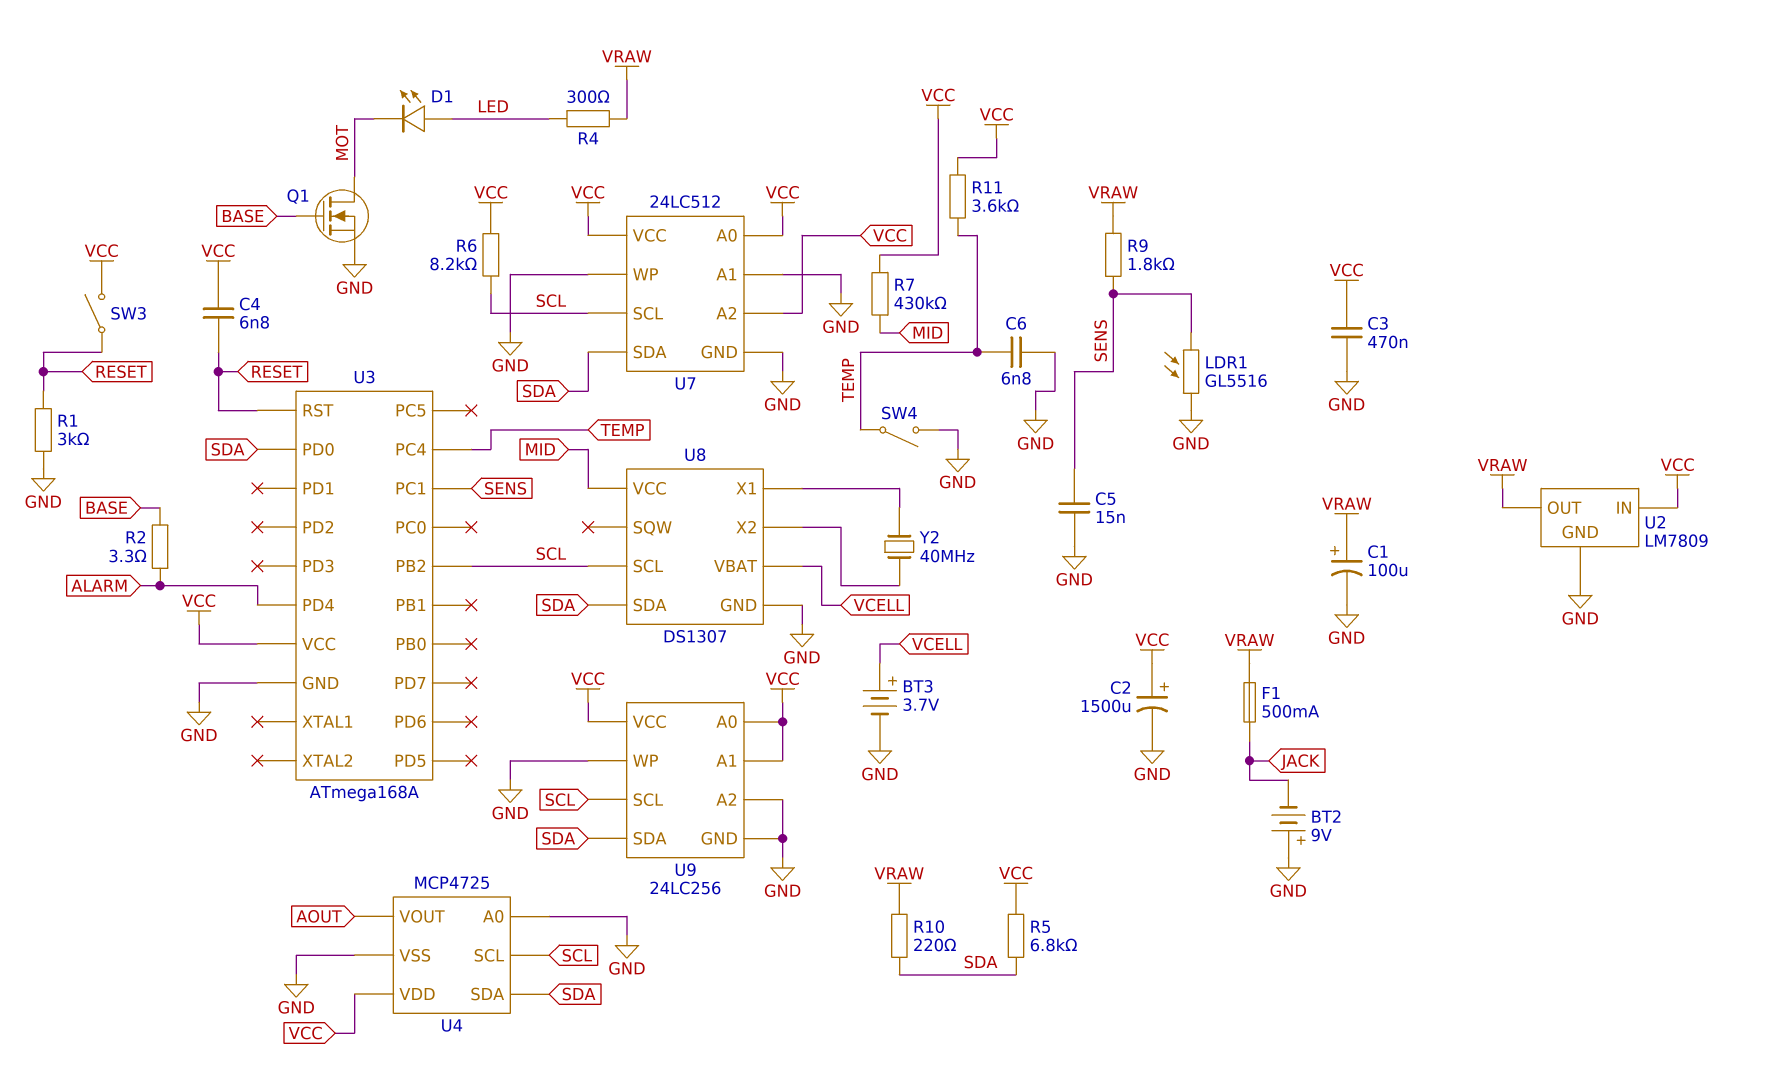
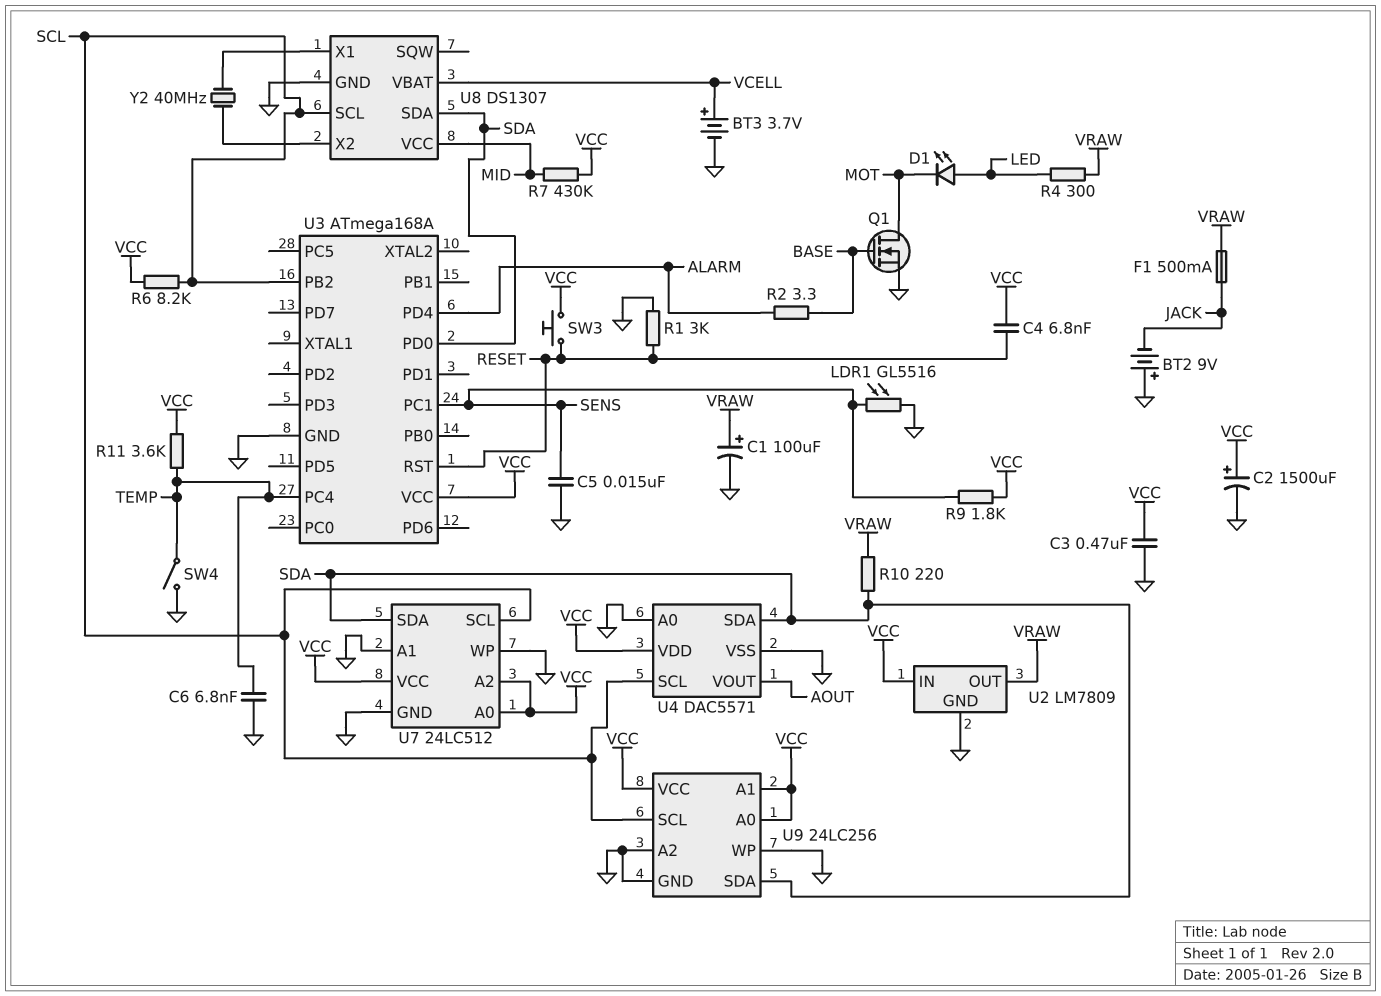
R5: 6.8k (SDA, VCC) -> none
R9: 1.8k (SENS, VRAW) -> 1.8k (SENS, VCC)
SW3: switch (RESET, VCC) -> button (RESET, VCC)
U4: MCP4725 -> DAC5571

